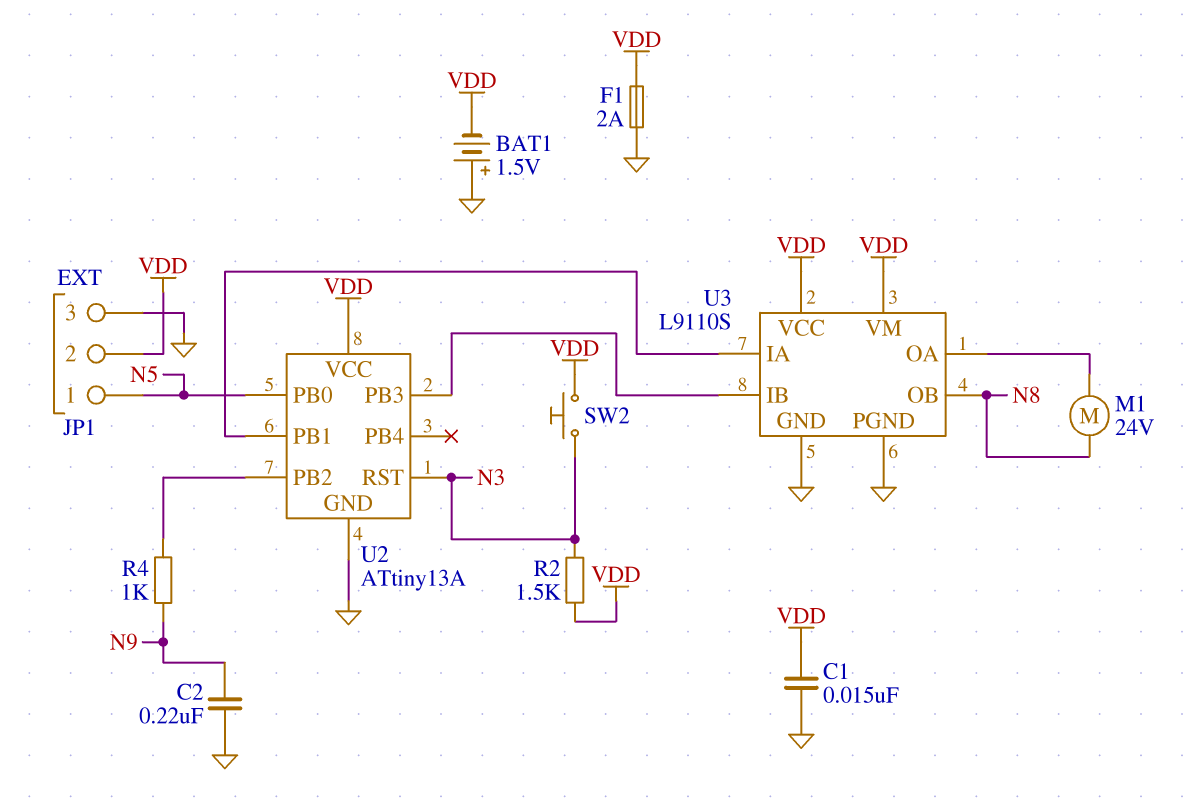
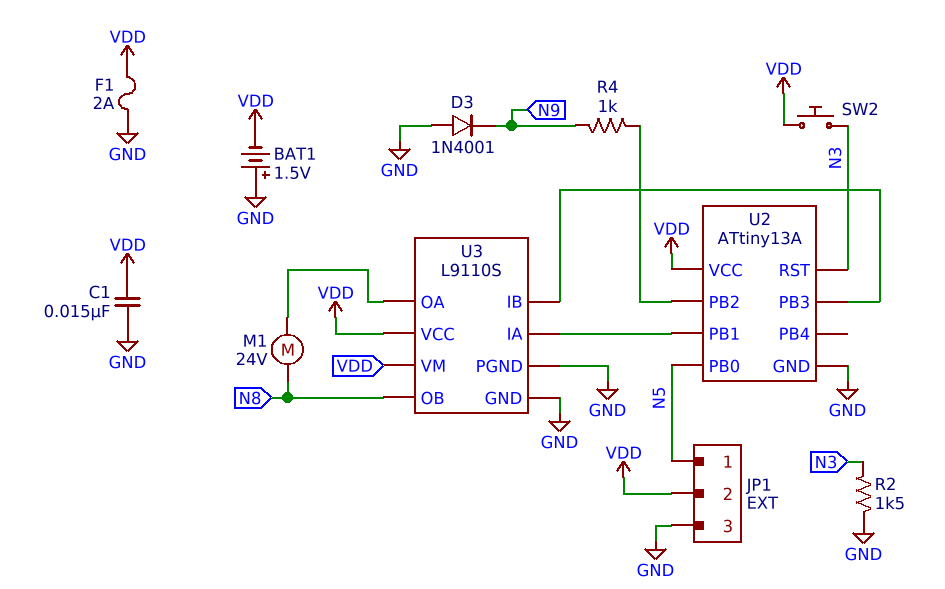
C2: 220nF (GND, N9) -> none
D3: none -> diode 1N4001 (A GND, K N9)
R2: 1.5k (N3, VDD) -> 1.5k (GND, N3)

